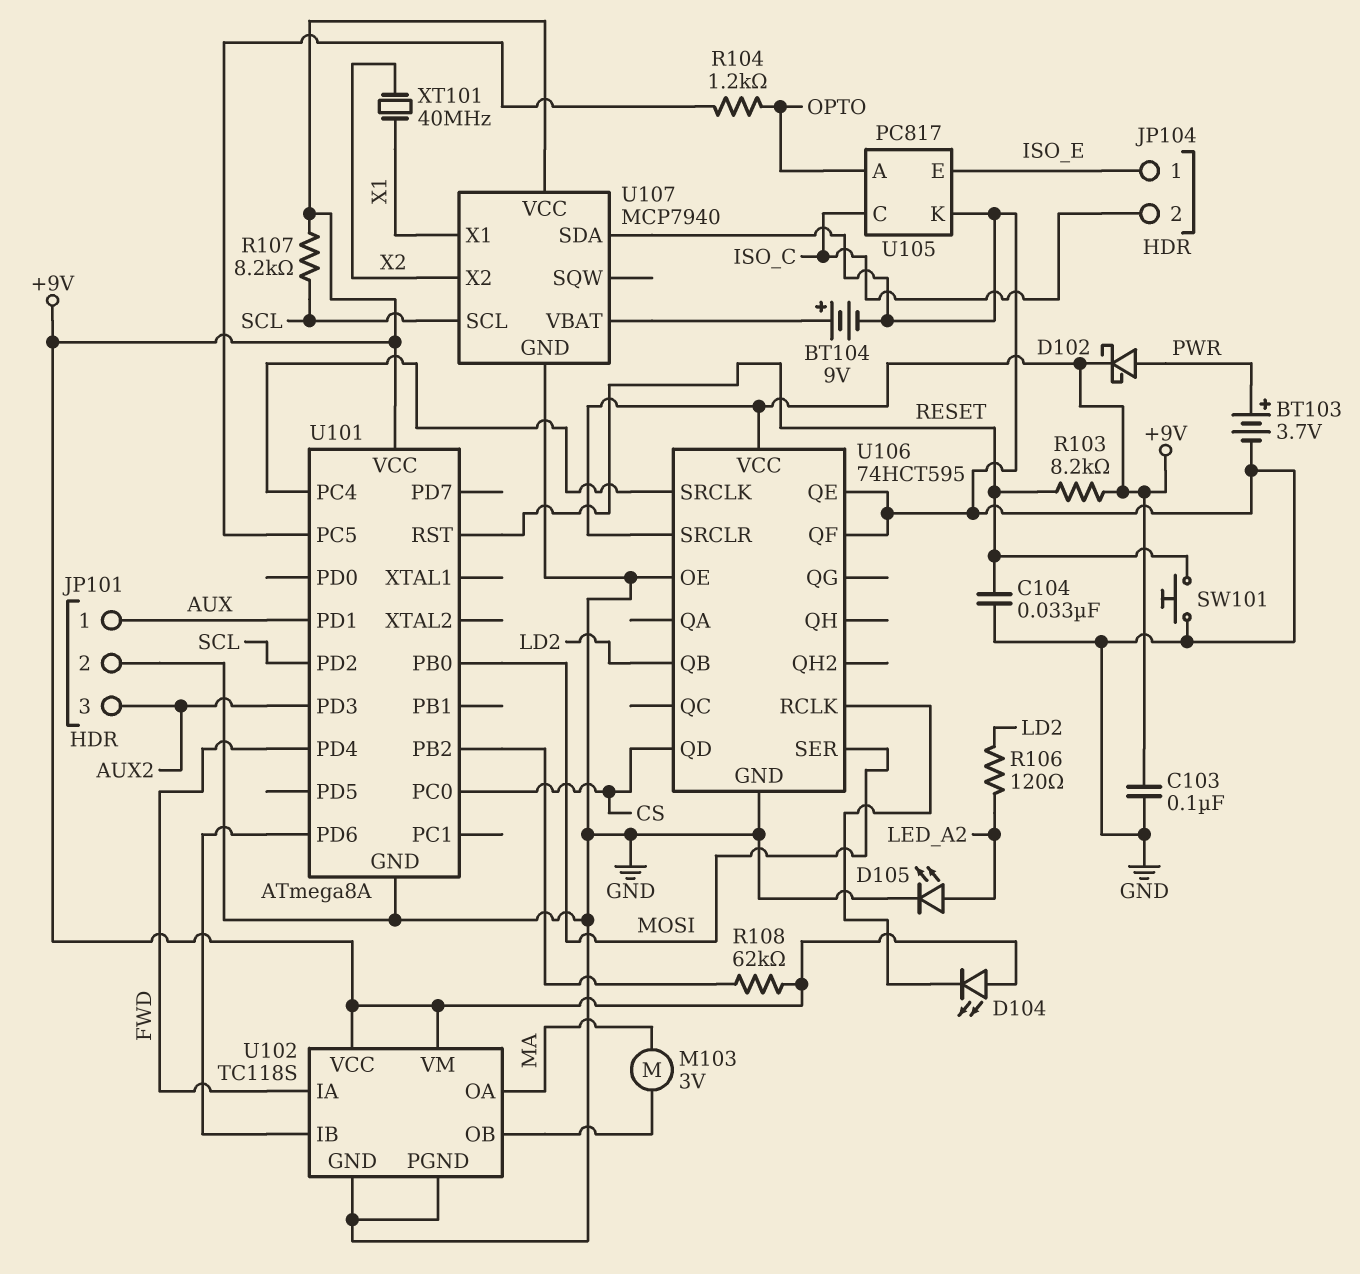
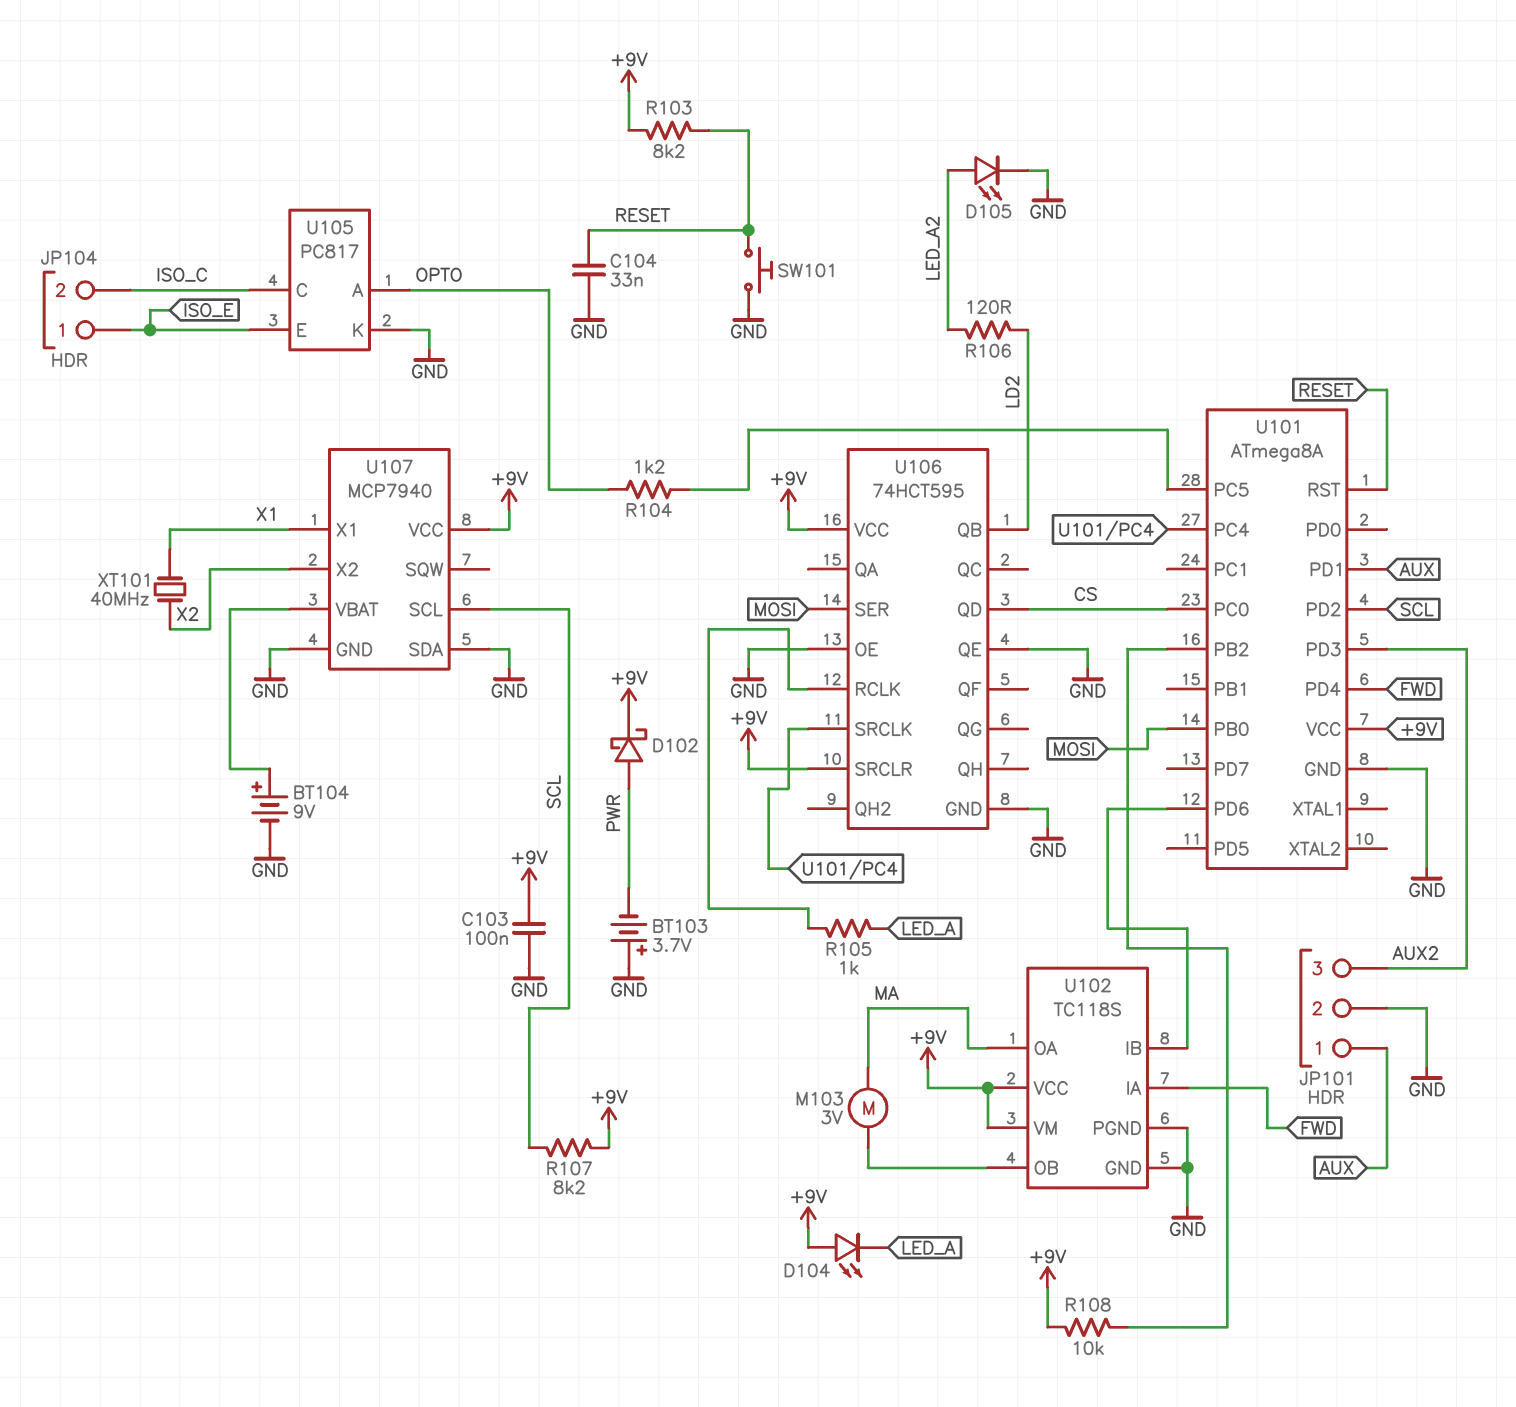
BT103: 3.7V (plus PWR, minus GND) -> 3.7V (plus GND, minus PWR)
D104: LED (A +9V, K U106/RCLK) -> LED (A +9V, K LED_A)
R105: none -> 1k (LED_A, U106/RCLK)
R108: 62k (+9V, U101/PB2) -> 10k (+9V, U101/PB2)
U106 pin QF: GND -> none

